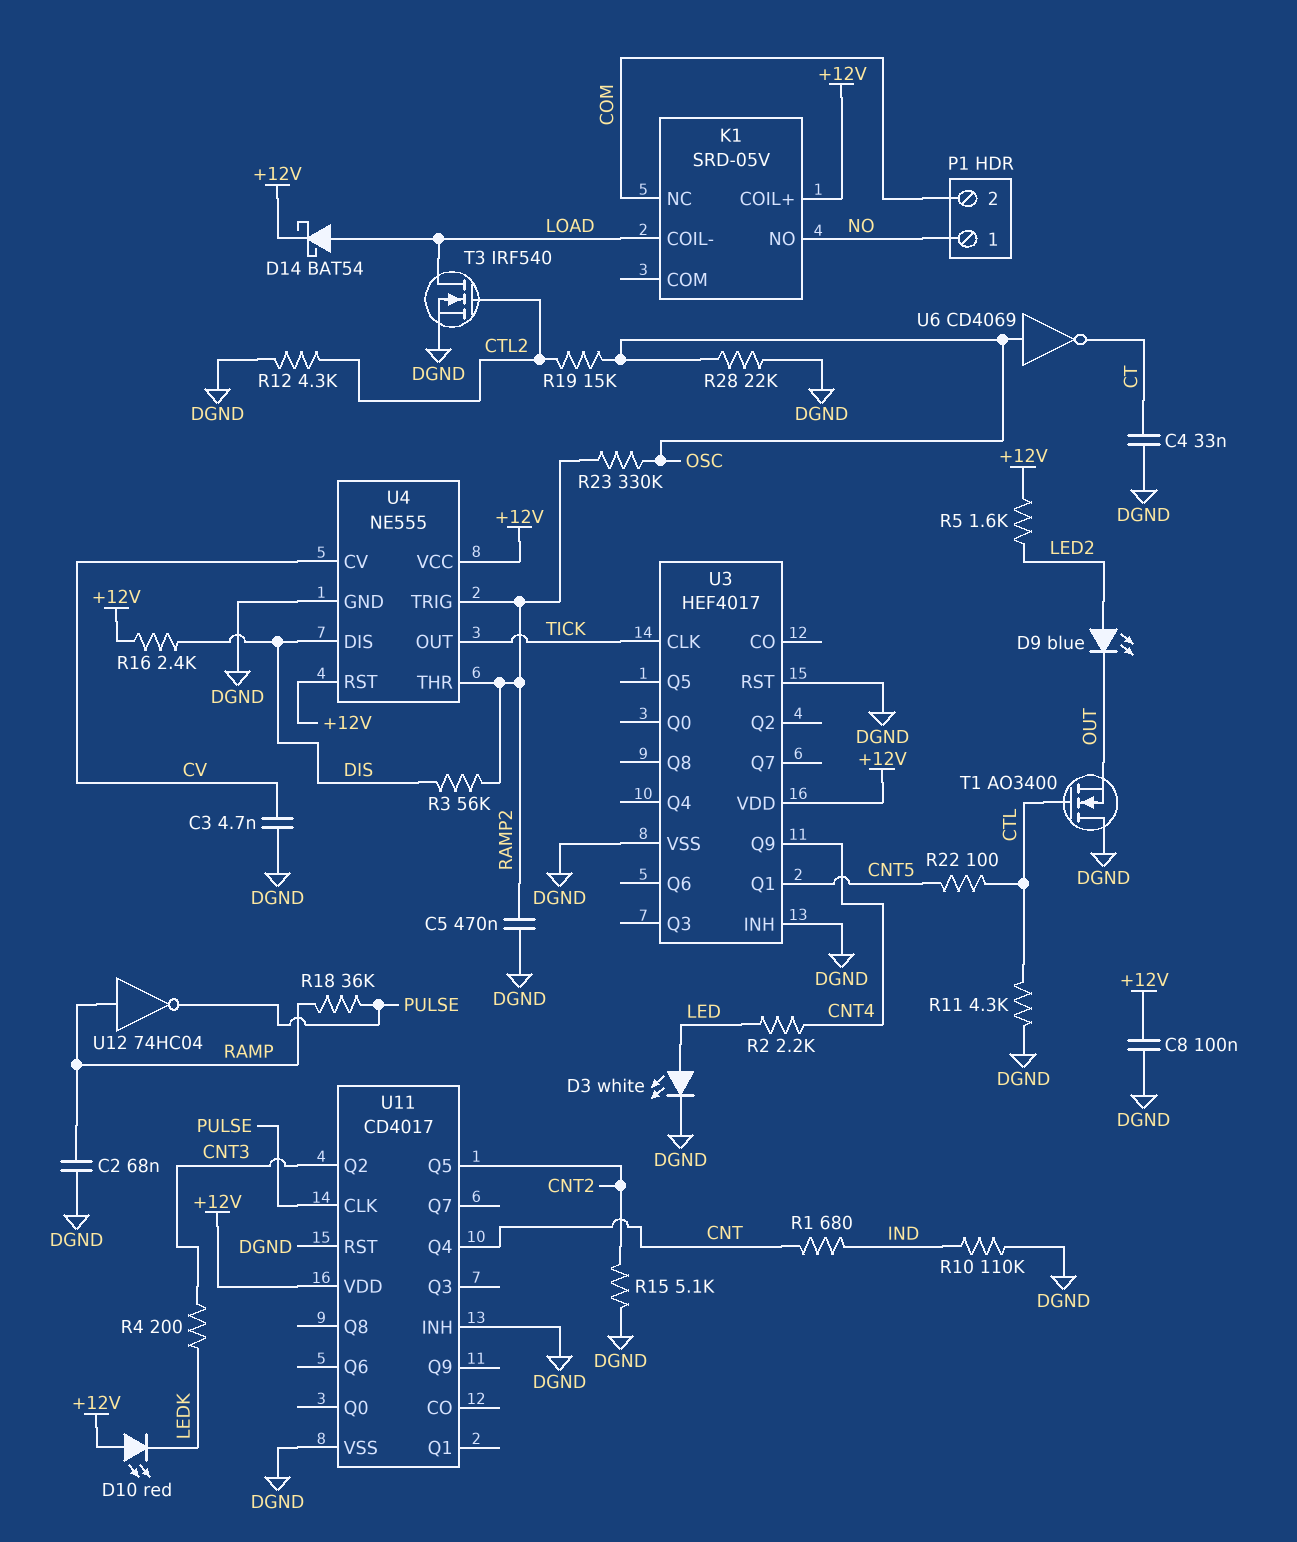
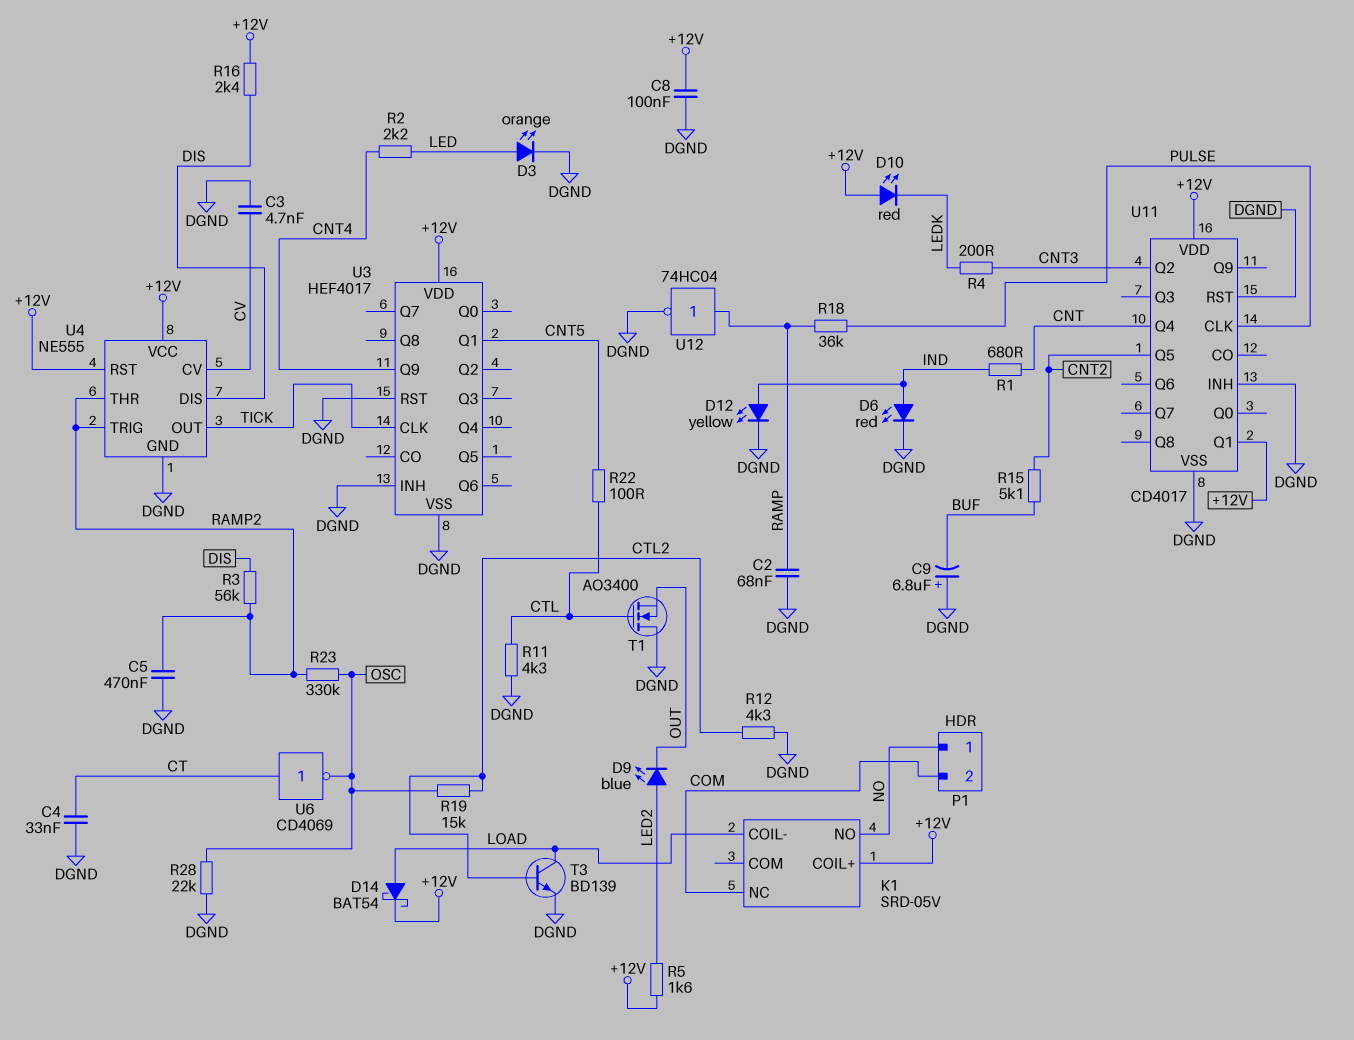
C9: none -> 6.8uF (plus DGND, minus BUF)
D3: LED white (A LED, K DGND) -> LED orange (A LED, K DGND)
D6: none -> LED red (A IND, K DGND)
D12: none -> LED yellow (A IND, K DGND)
R10: 110k (DGND, IND) -> none
R15: 5.1k (CNT2, DGND) -> 5.1k (BUF, CNT2)
T3: NMOS IRF540 (G CTL2, D LOAD, S DGND) -> NPN BD139 (B CTL2, C LOAD, E DGND)
U6: NOT CD4069 (in OSC, out CT) -> NOT CD4069 (in CT, out OSC)
U11 pin Q1: none -> +12V
U12: NOT 74HC04 (in RAMP, out PULSE) -> NOT 74HC04 (in RAMP, out DGND)

